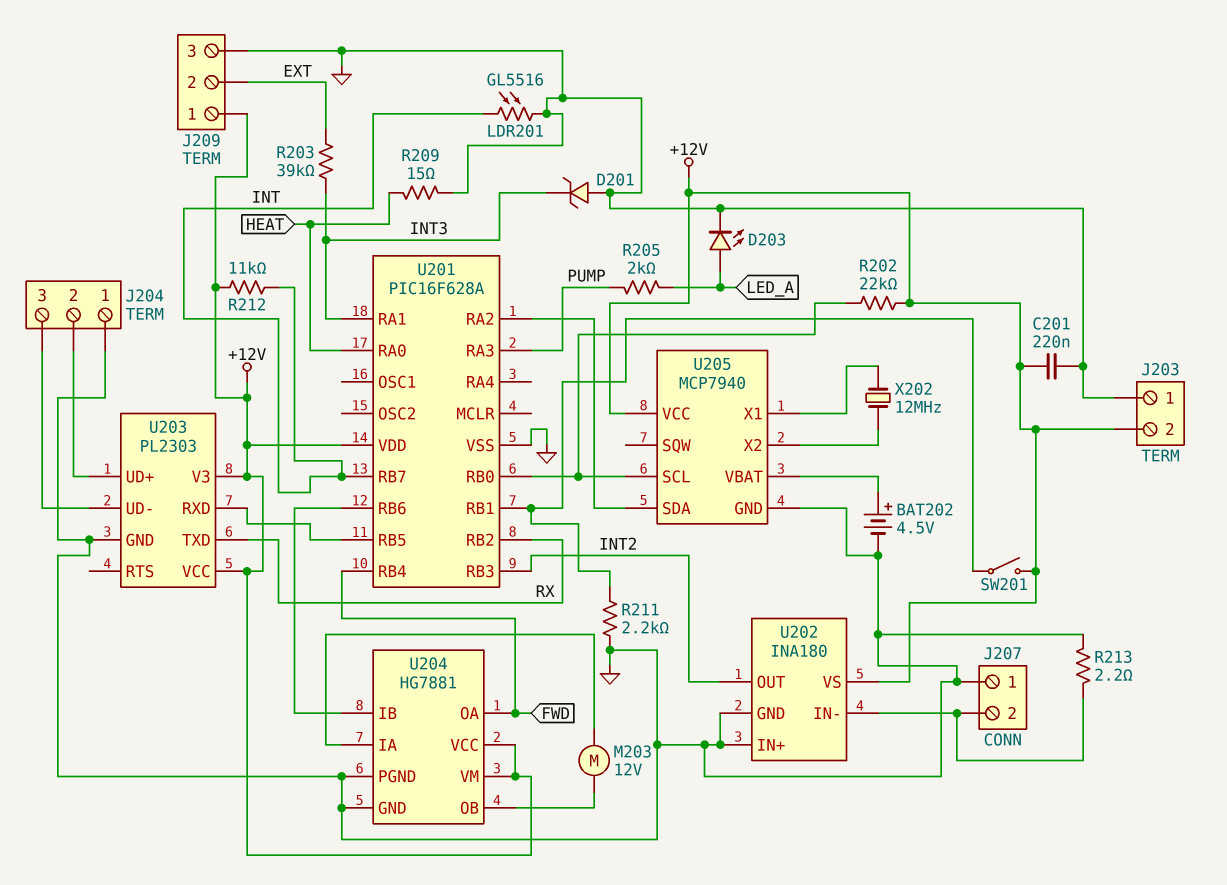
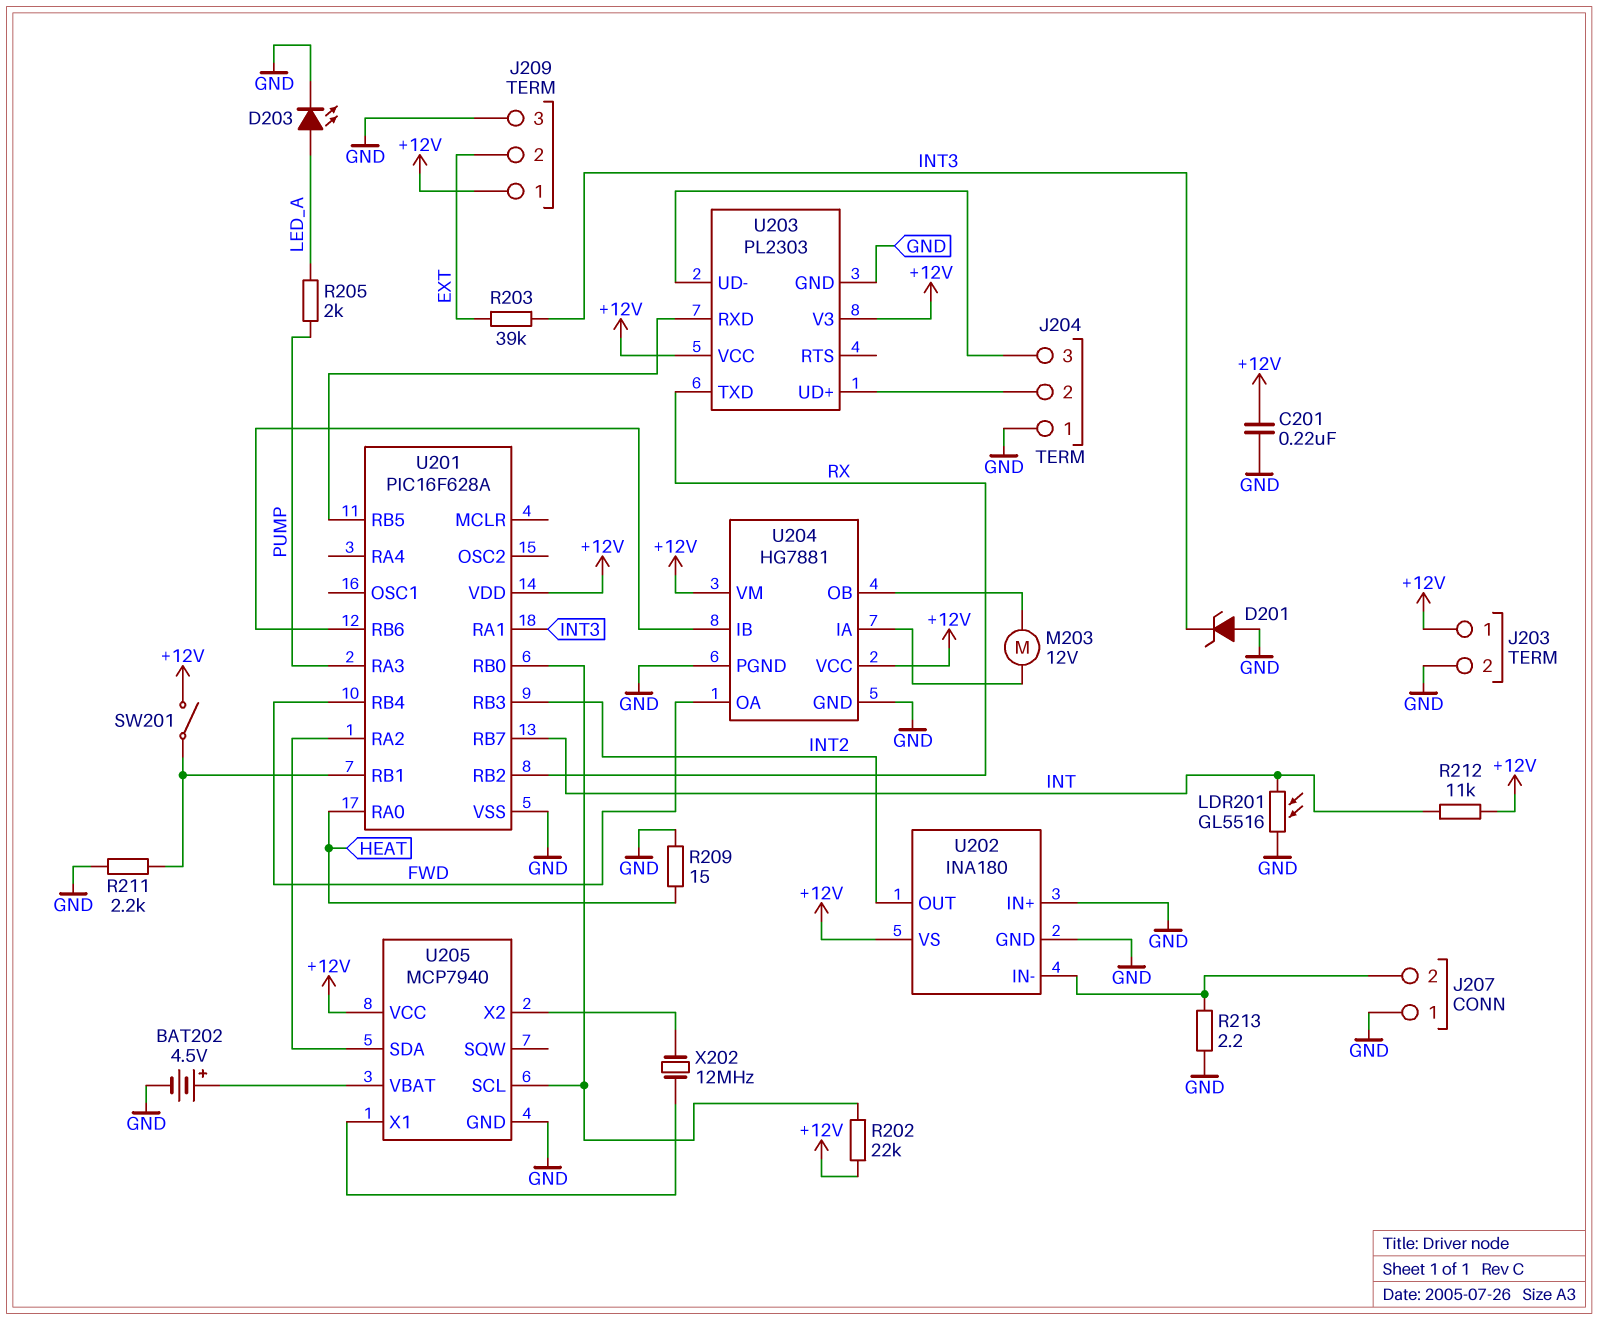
J203 pin 1: GND -> +12V
J203 pin 2: +12V -> GND

